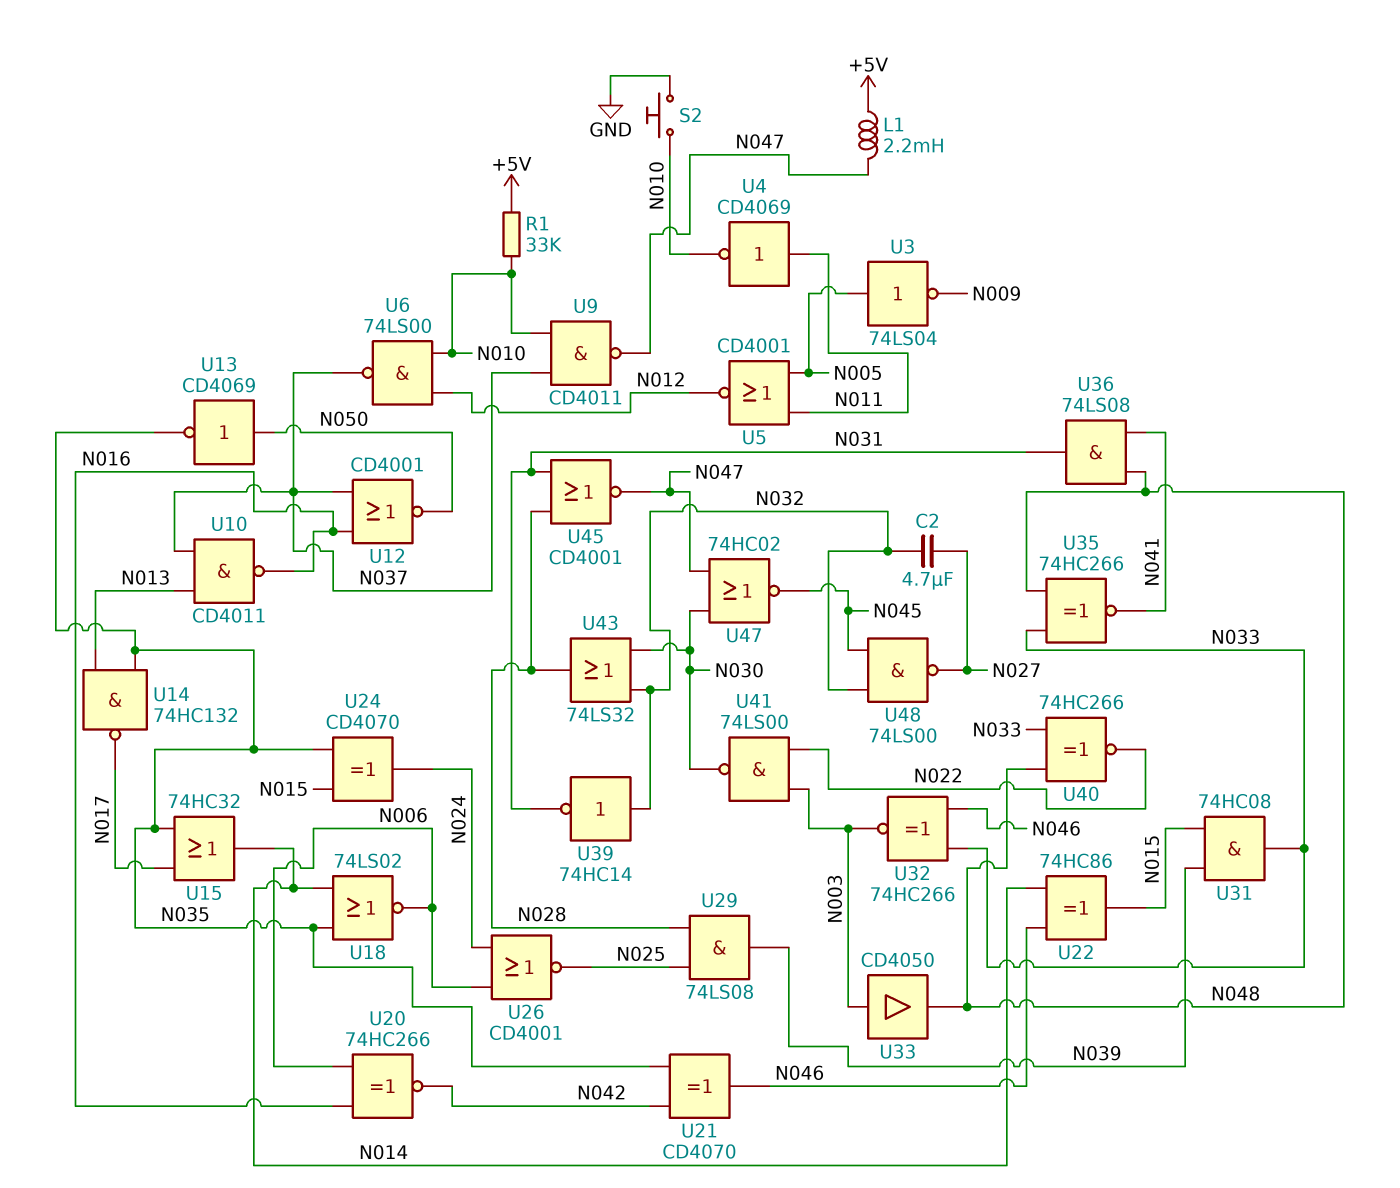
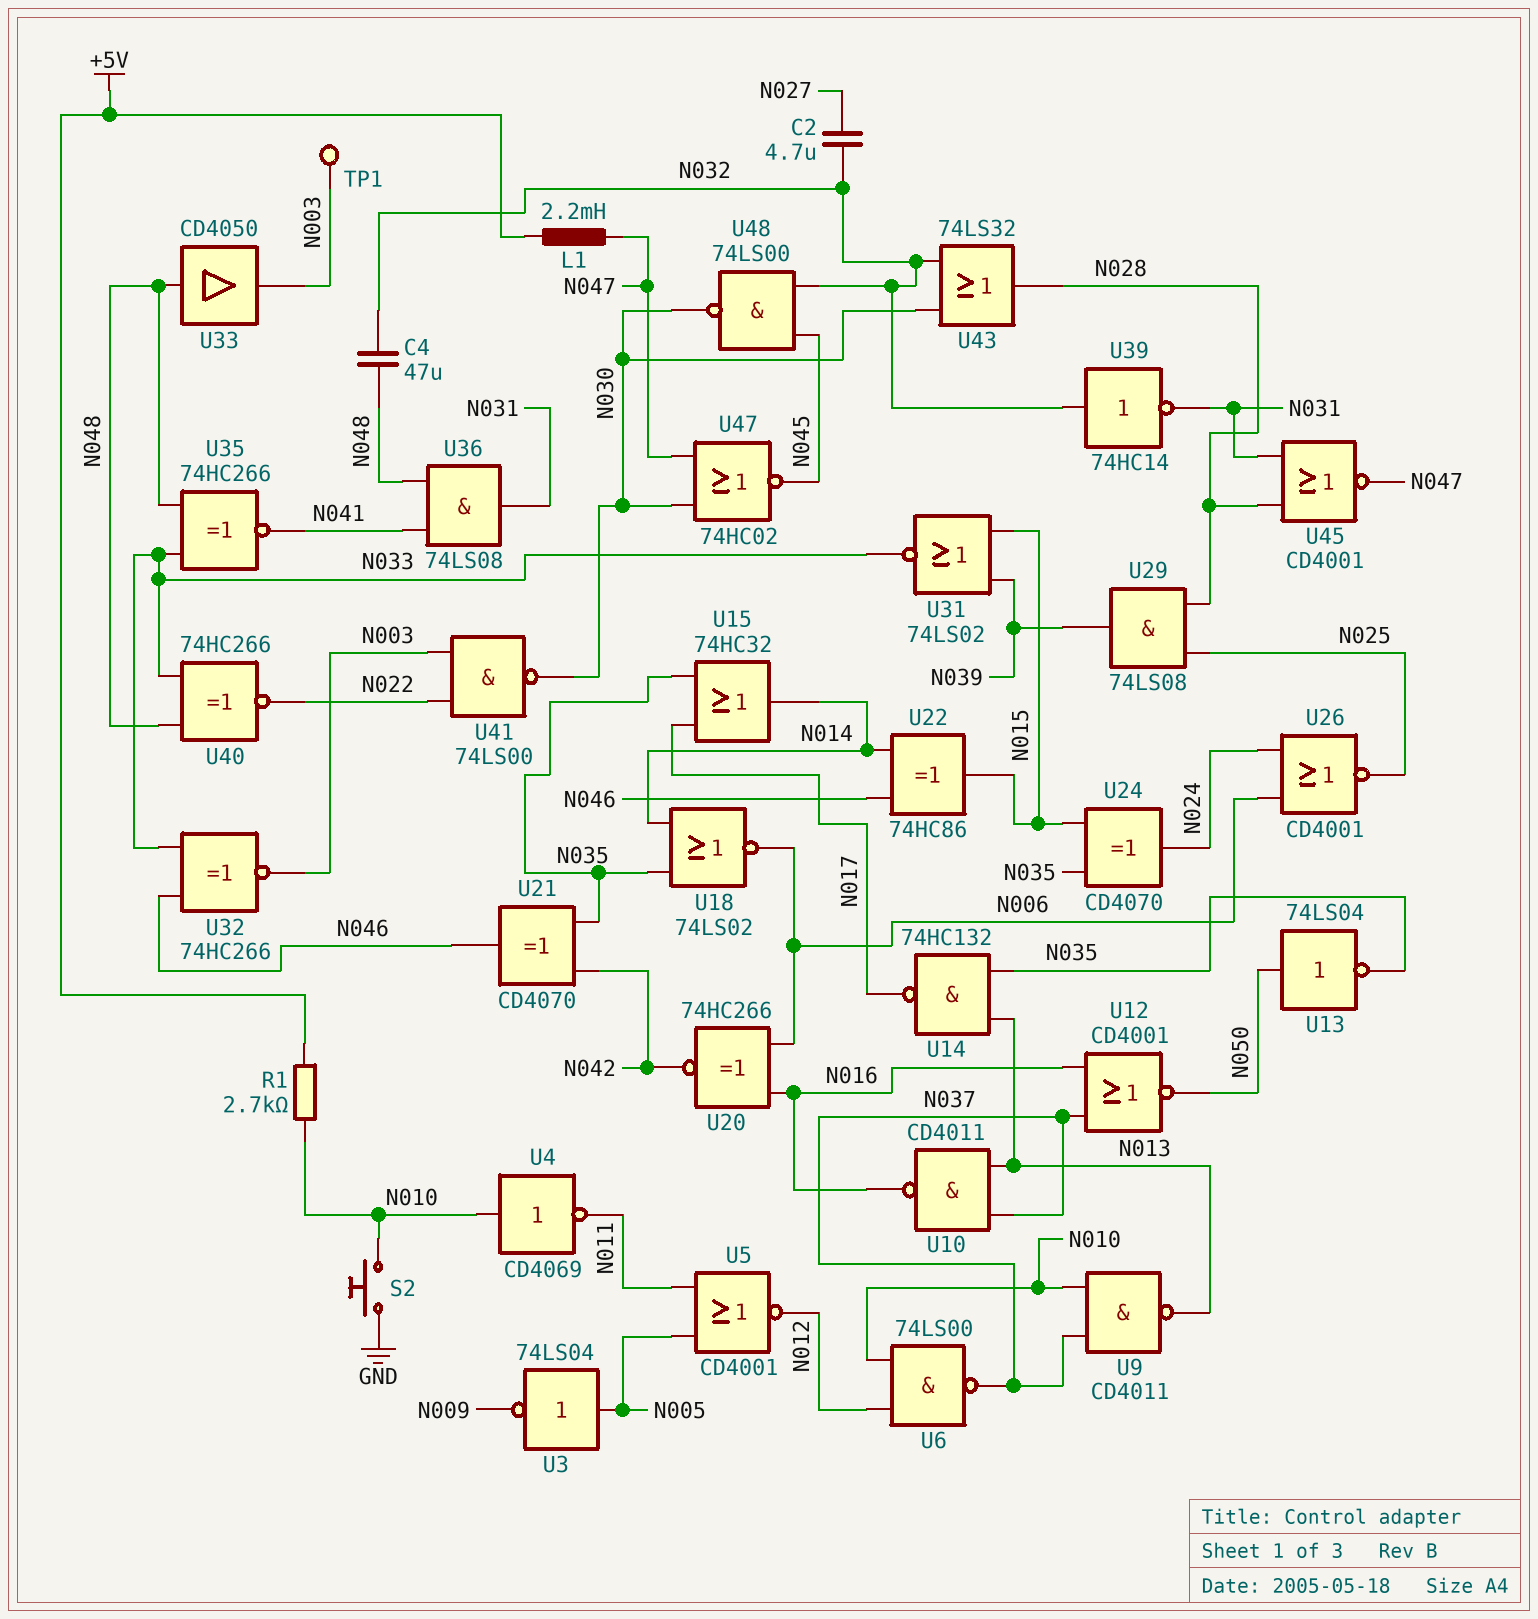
C4: none -> 47uF (N032, N048)
R1: 33k (+5V, N010) -> 2.7k (+5V, N010)
TP1: none -> test point (N003)
U4: NOT CD4069 (in N011, out N010) -> NOT CD4069 (in N010, out N011)
U9: NAND CD4011 (in N010, in N037, out N047) -> NAND CD4011 (in N010, in N037, out N013)
U13: NOT CD4069 (in N050, out N035) -> NOT 74LS04 (in N050, out N035)
U31: AND 74HC08 (in N015, in N039, out N033) -> NOR 74LS02 (in N015, in N039, out N033)
U33: buffer CD4050 (in N003, out N048) -> buffer CD4050 (in N048, out N003)
U48: NAND 74LS00 (in N032, in N045, out N027) -> NAND 74LS00 (in N032, in N045, out N030)

